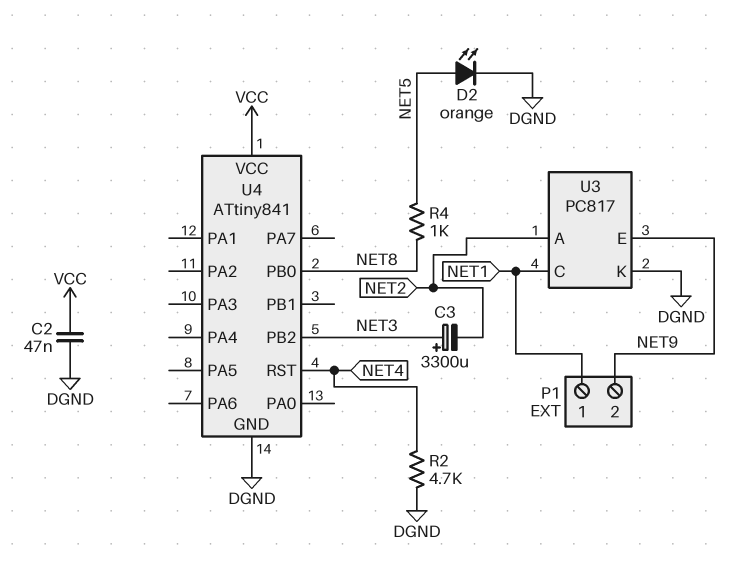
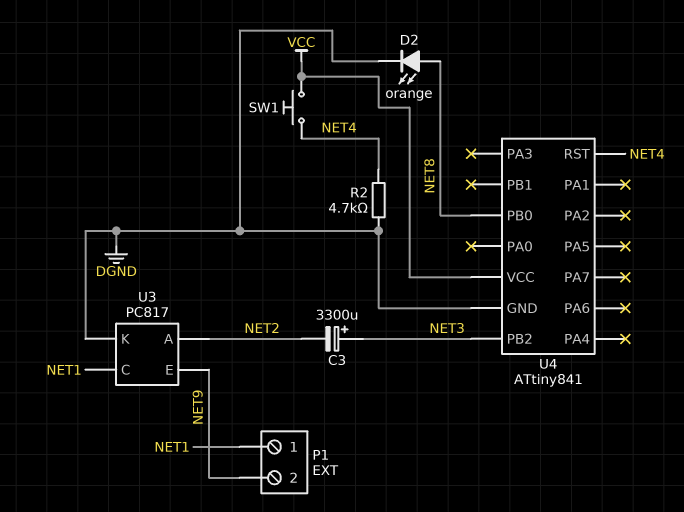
C2: 47nF (DGND, VCC) -> none
D2: LED orange (A NET5, K DGND) -> LED orange (A NET8, K DGND)
R4: 1k (NET5, NET8) -> none
SW1: none -> button (NET4, VCC)

